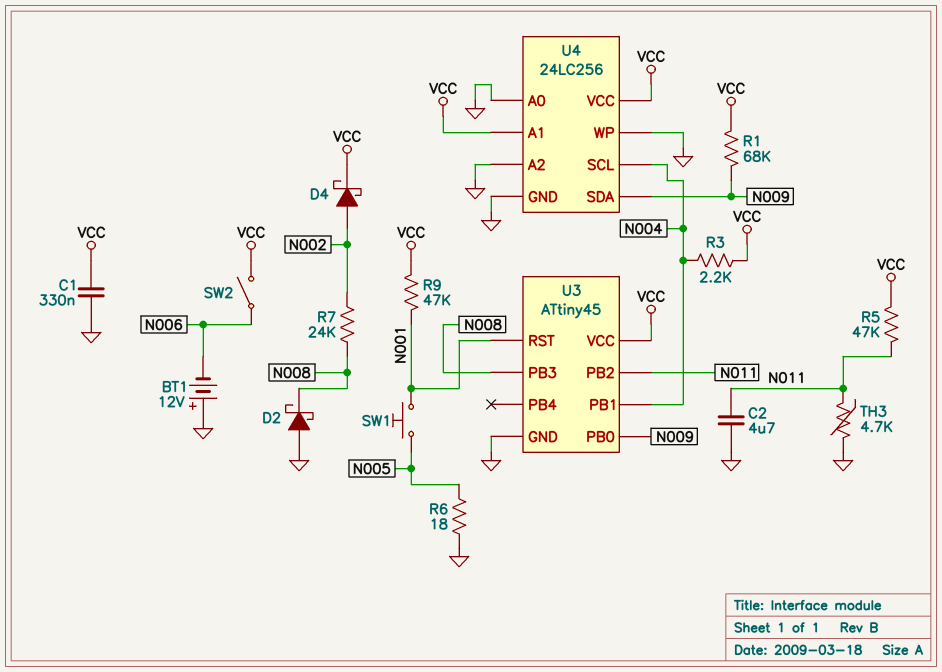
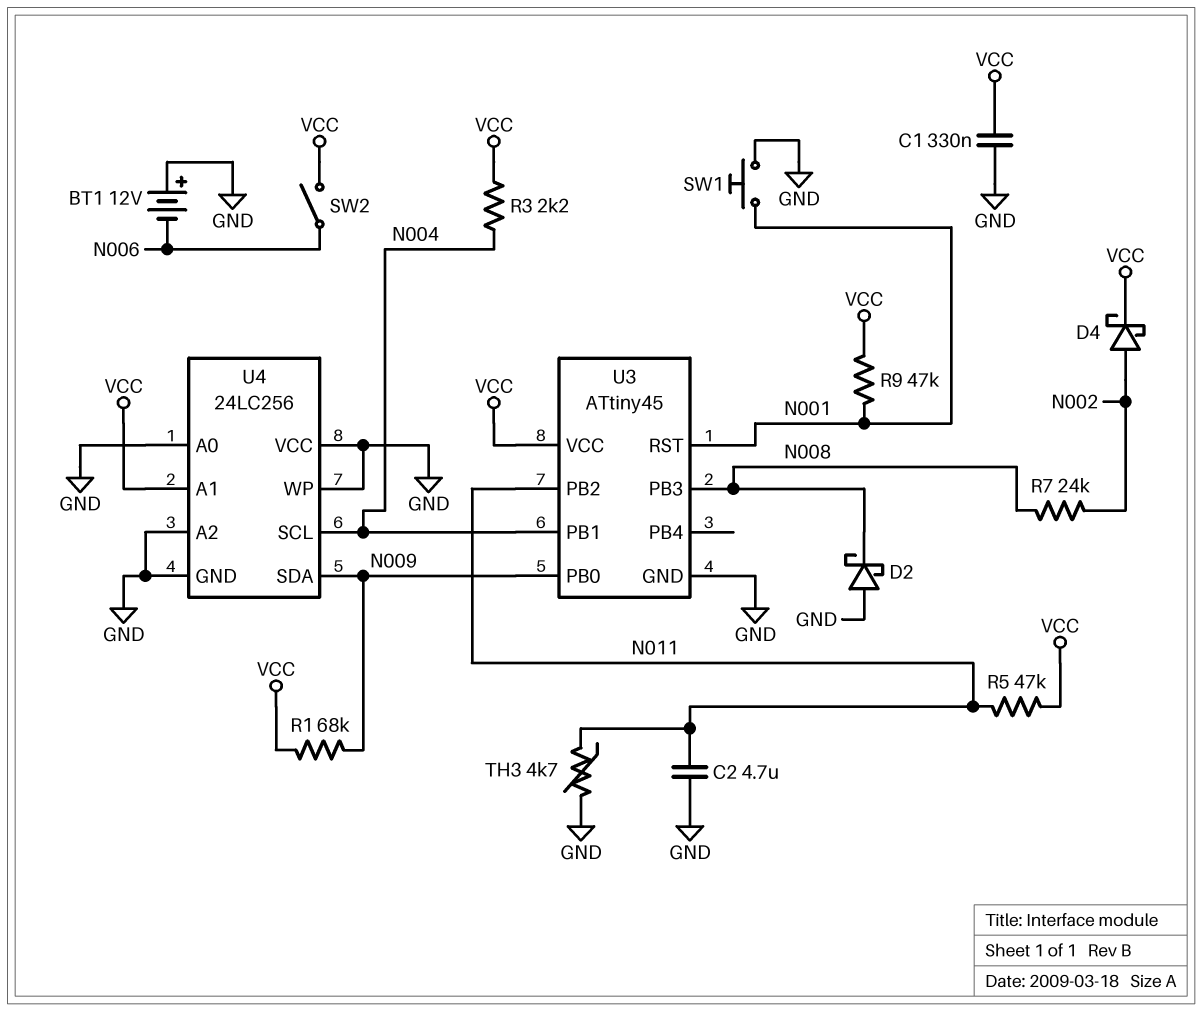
R6: 18 (GND, N005) -> none
SW1: button (N001, N005) -> button (GND, N001)
U4 pin VCC: VCC -> GND

